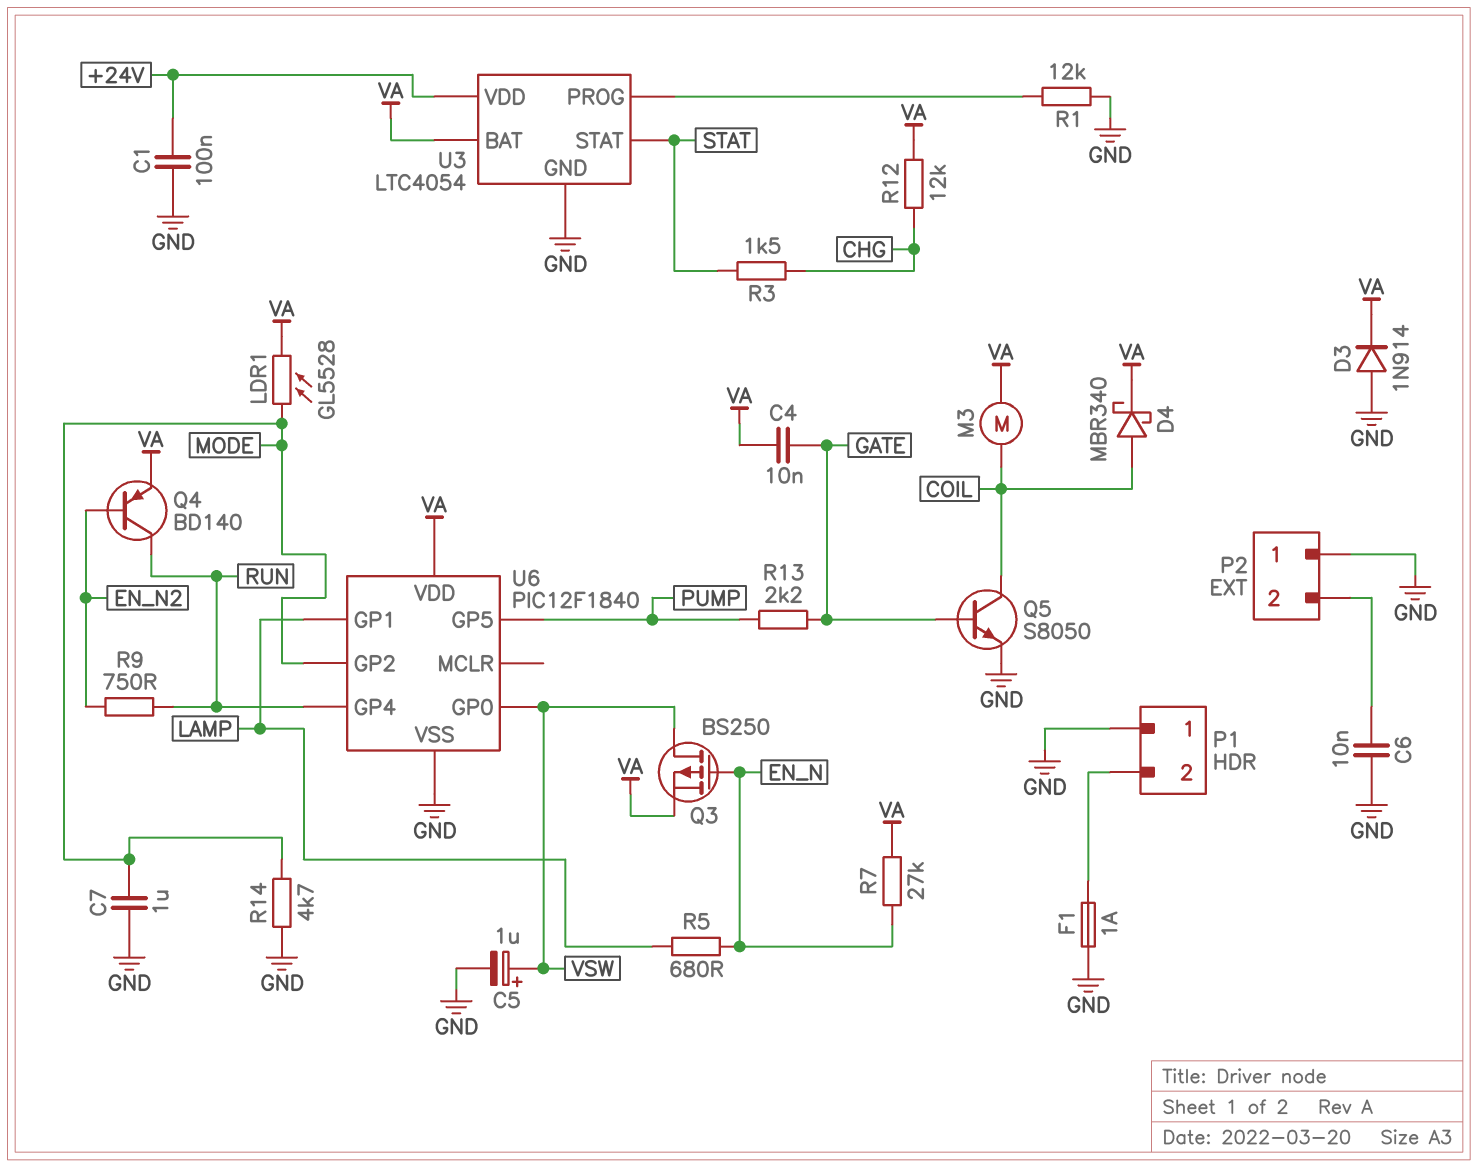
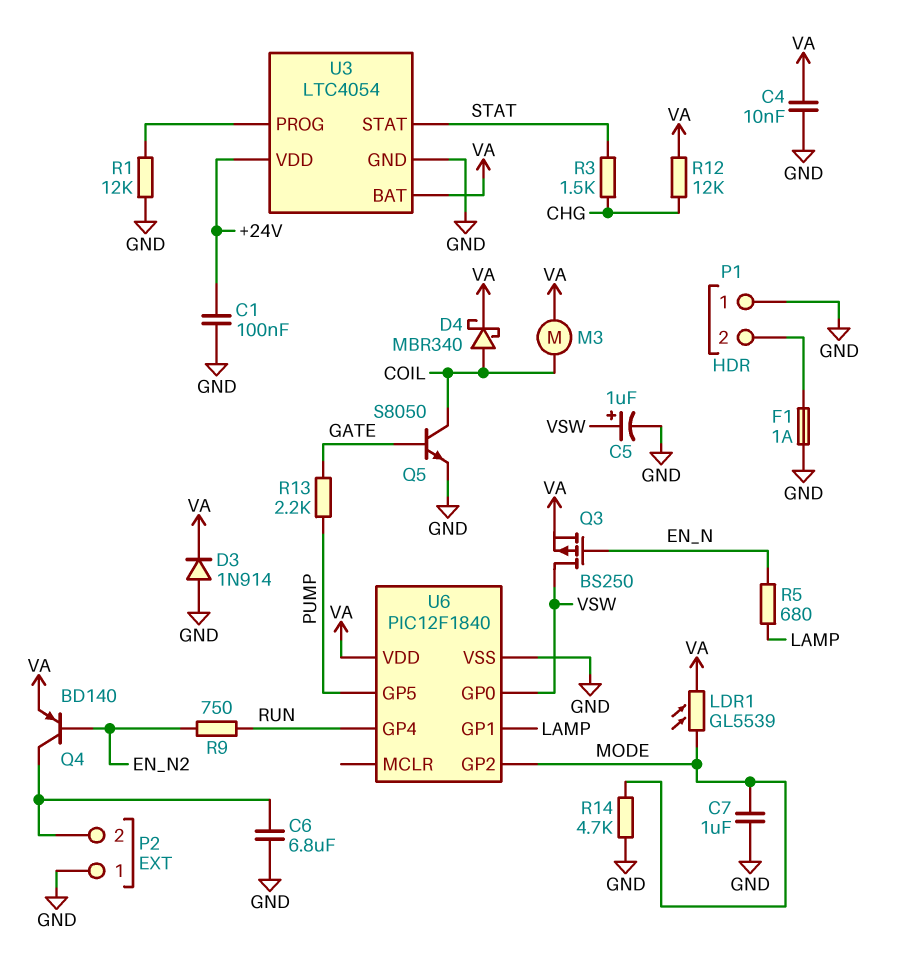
C4: 10nF (GATE, VA) -> 10nF (GND, VA)
C6: 10nF (GND, P2/2) -> 6.8uF (GND, P2/2)
LDR1: GL5528 (MODE, VA) -> GL5539 (MODE, VA)
Q4: PNP BD140 (B EN_N2, C RUN, E VA) -> PNP BD140 (B EN_N2, C P2/2, E VA)
R7: 27k (EN_N, VA) -> none

